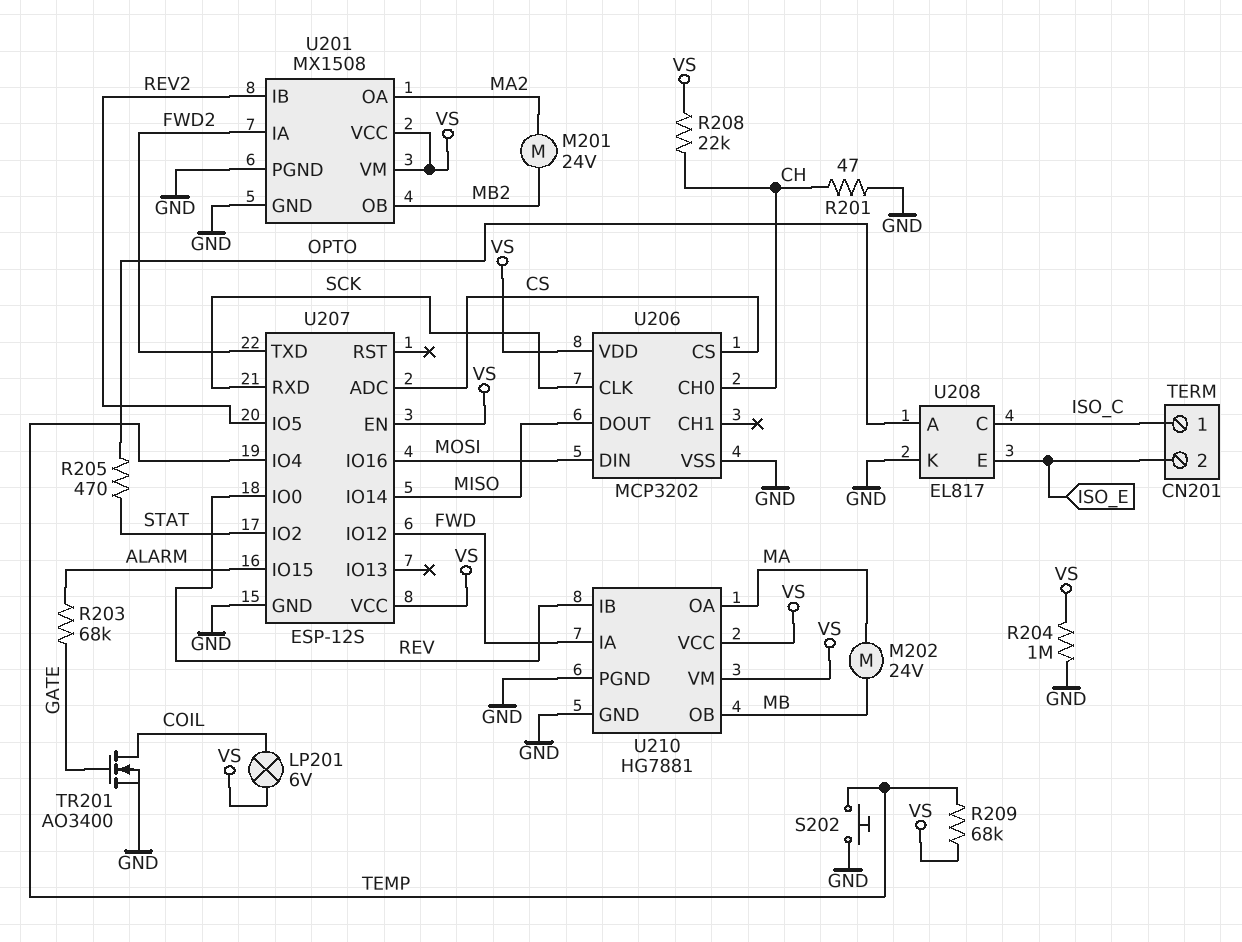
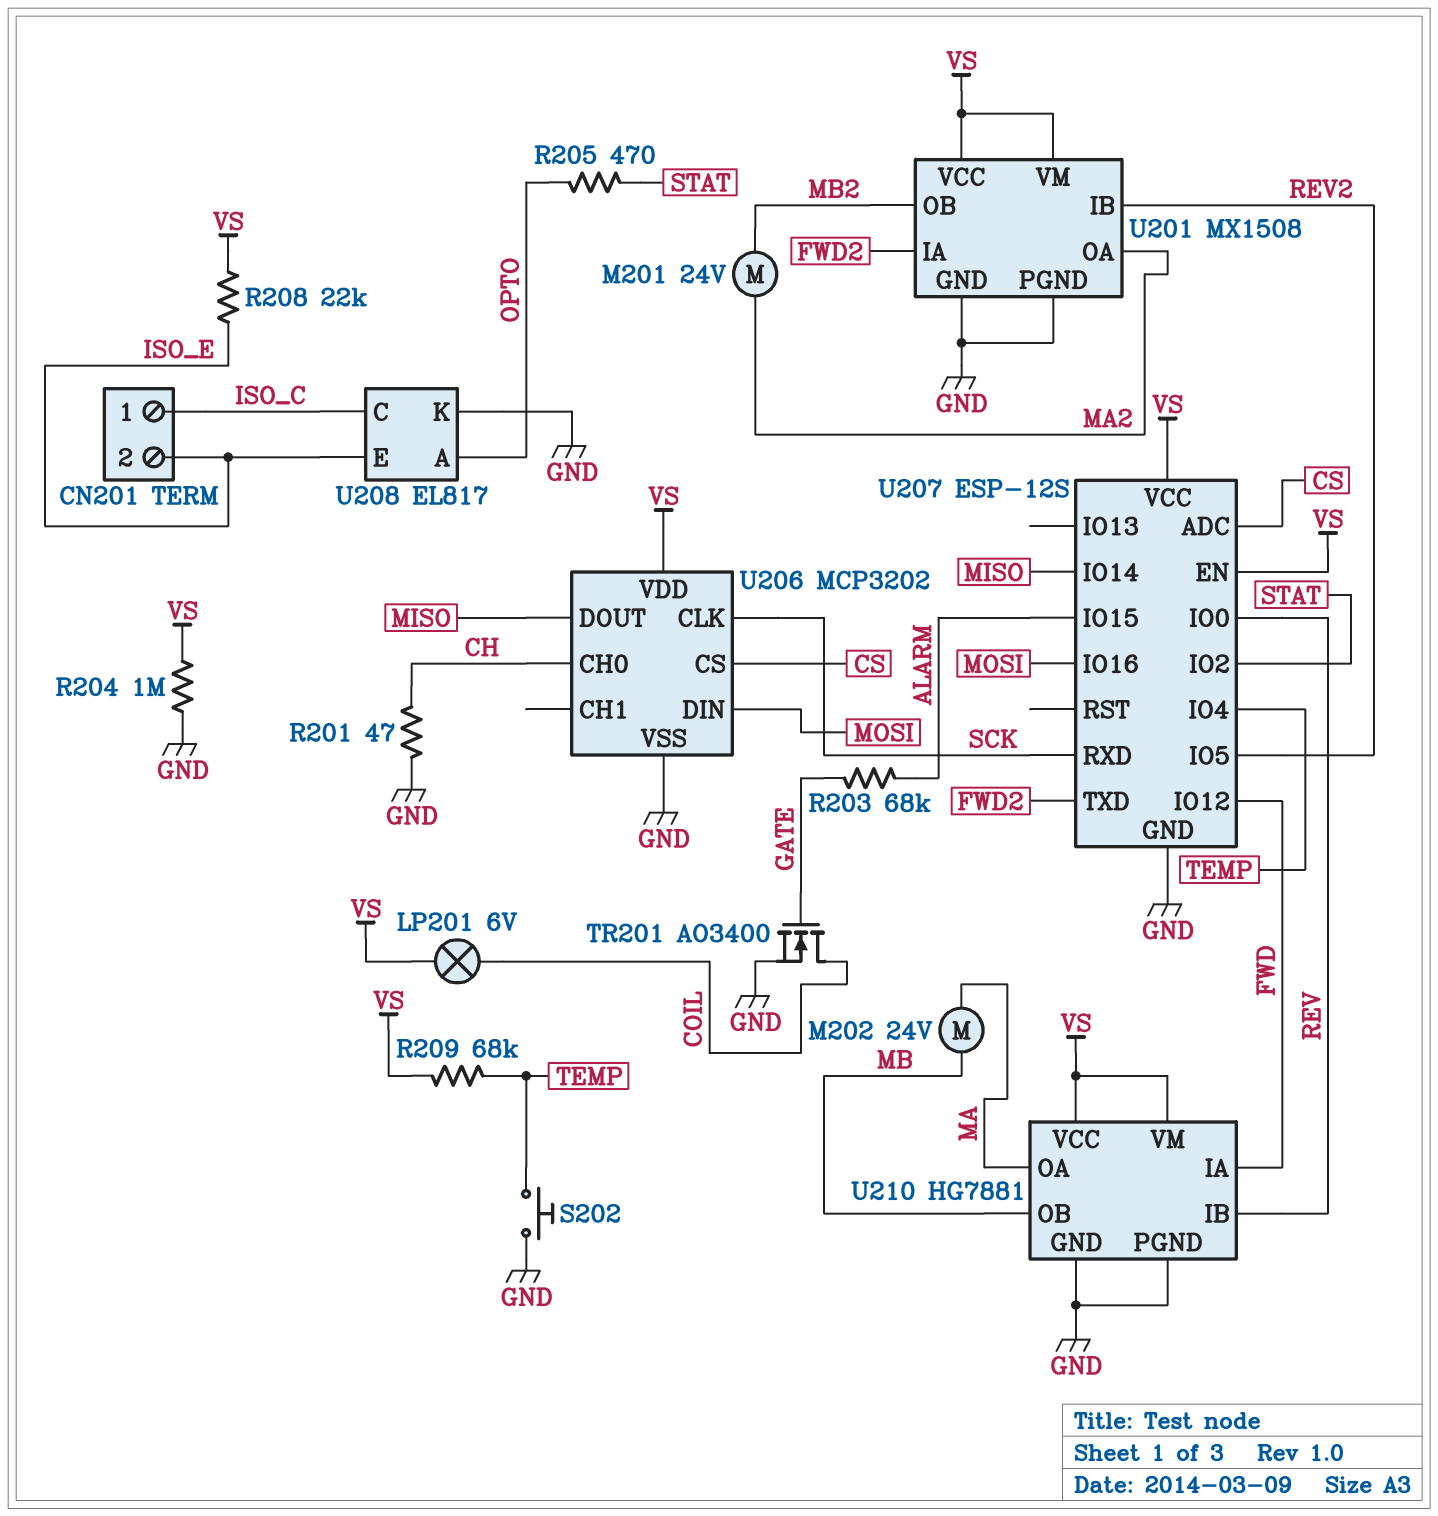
R208: 22k (CH, VS) -> 22k (ISO_E, VS)

